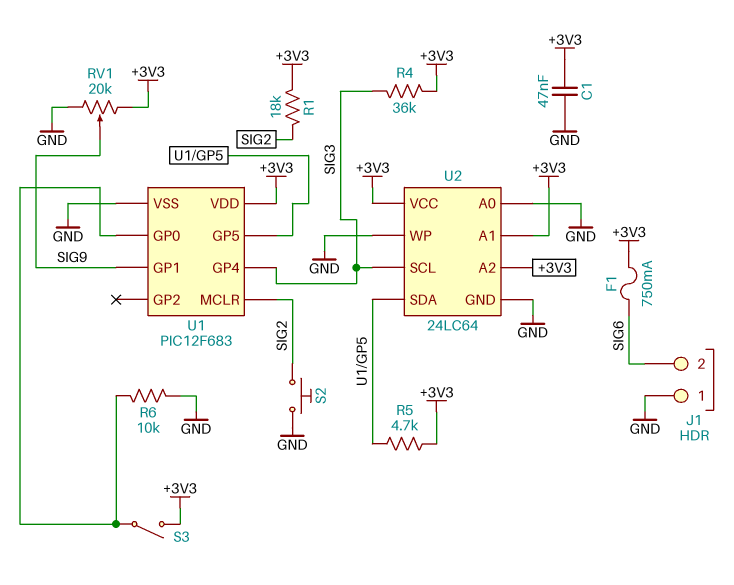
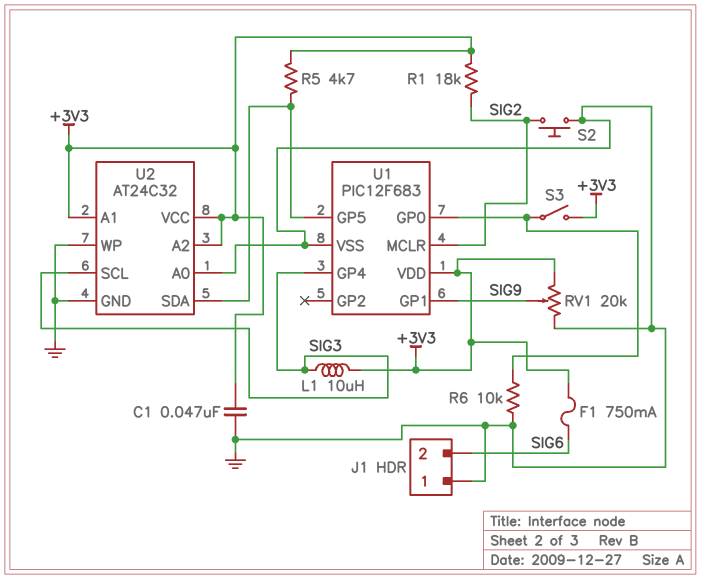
L1: none -> 10uH (+3V3, SIG3)
R4: 36k (+3V3, SIG3) -> none
U2: 24LC64 -> AT24C32

